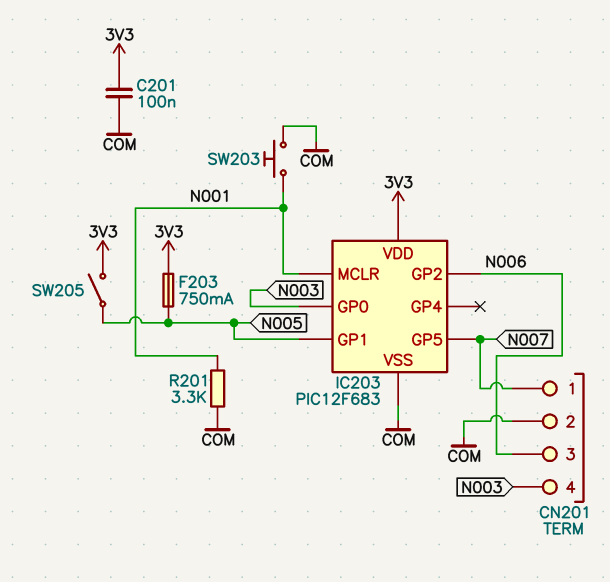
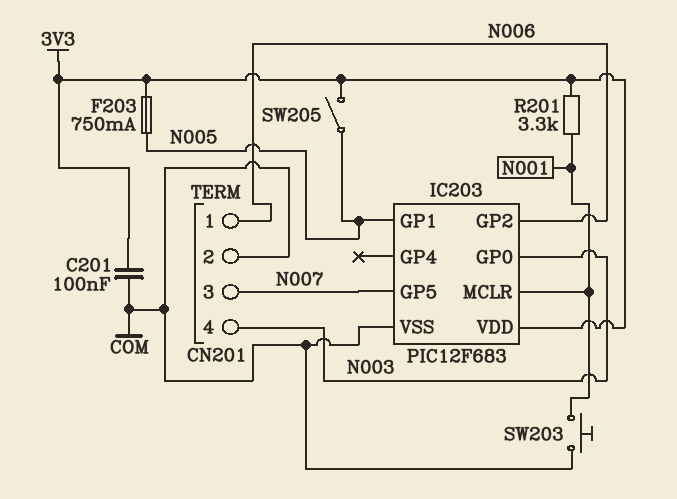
CN201 pin 1: N007 -> N006
CN201 pin 3: N006 -> N007
R201: 3.3k (COM, N001) -> 3.3k (3V3, N001)

